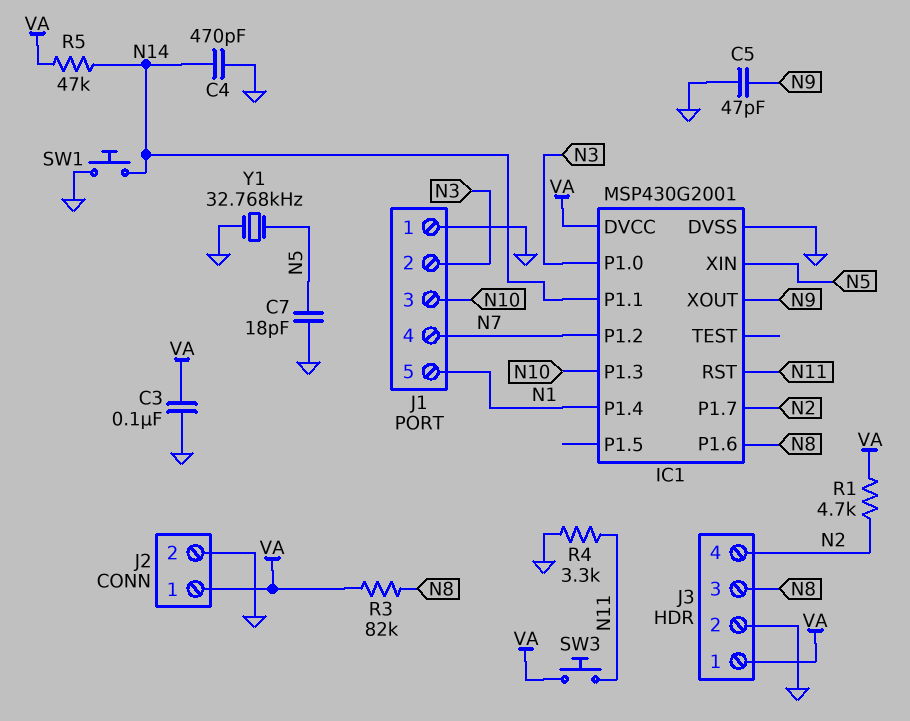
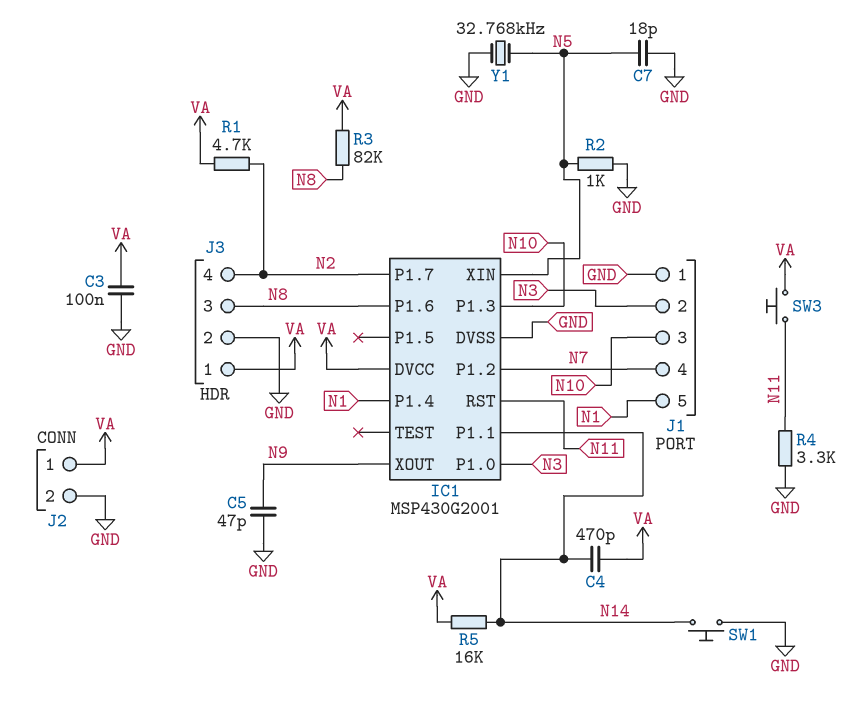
C4: 470pF (GND, N14) -> 470pF (N14, VA)
R2: none -> 1k (GND, N5)
R5: 47k (N14, VA) -> 16k (N14, VA)

